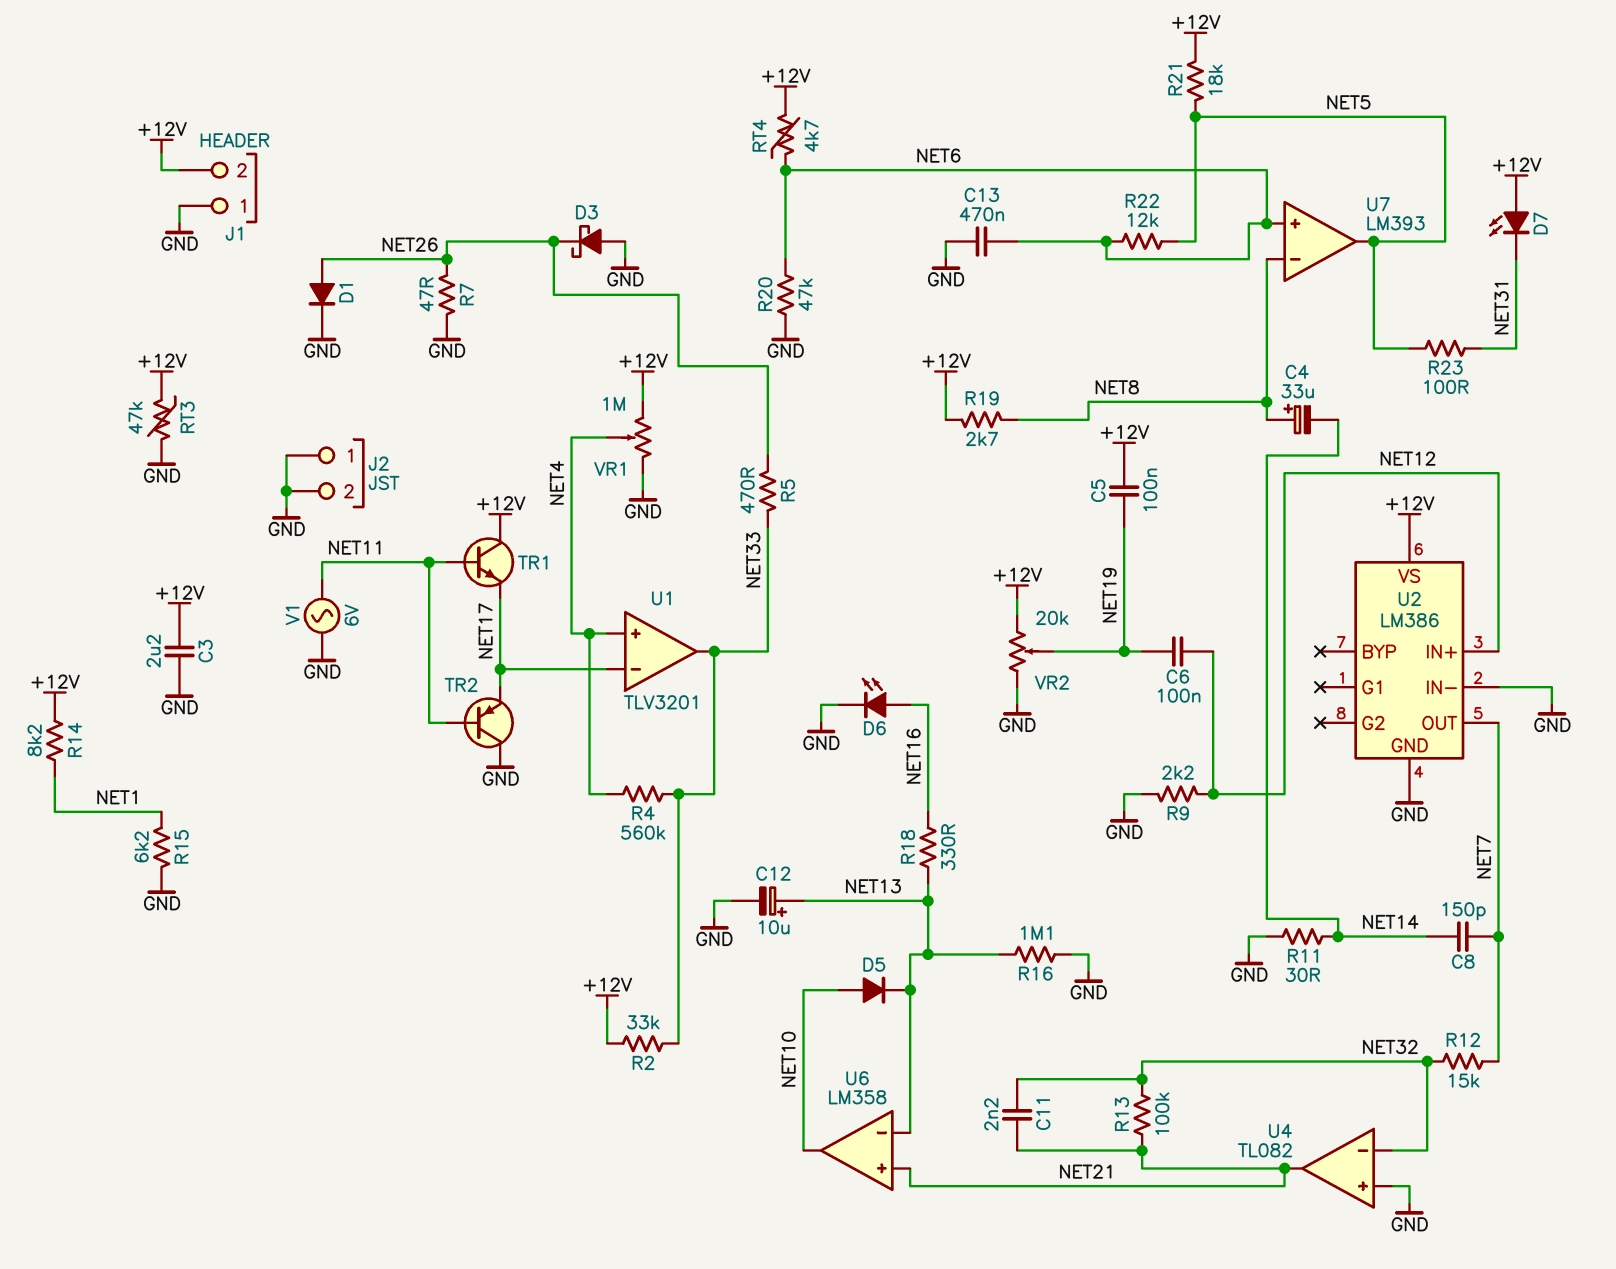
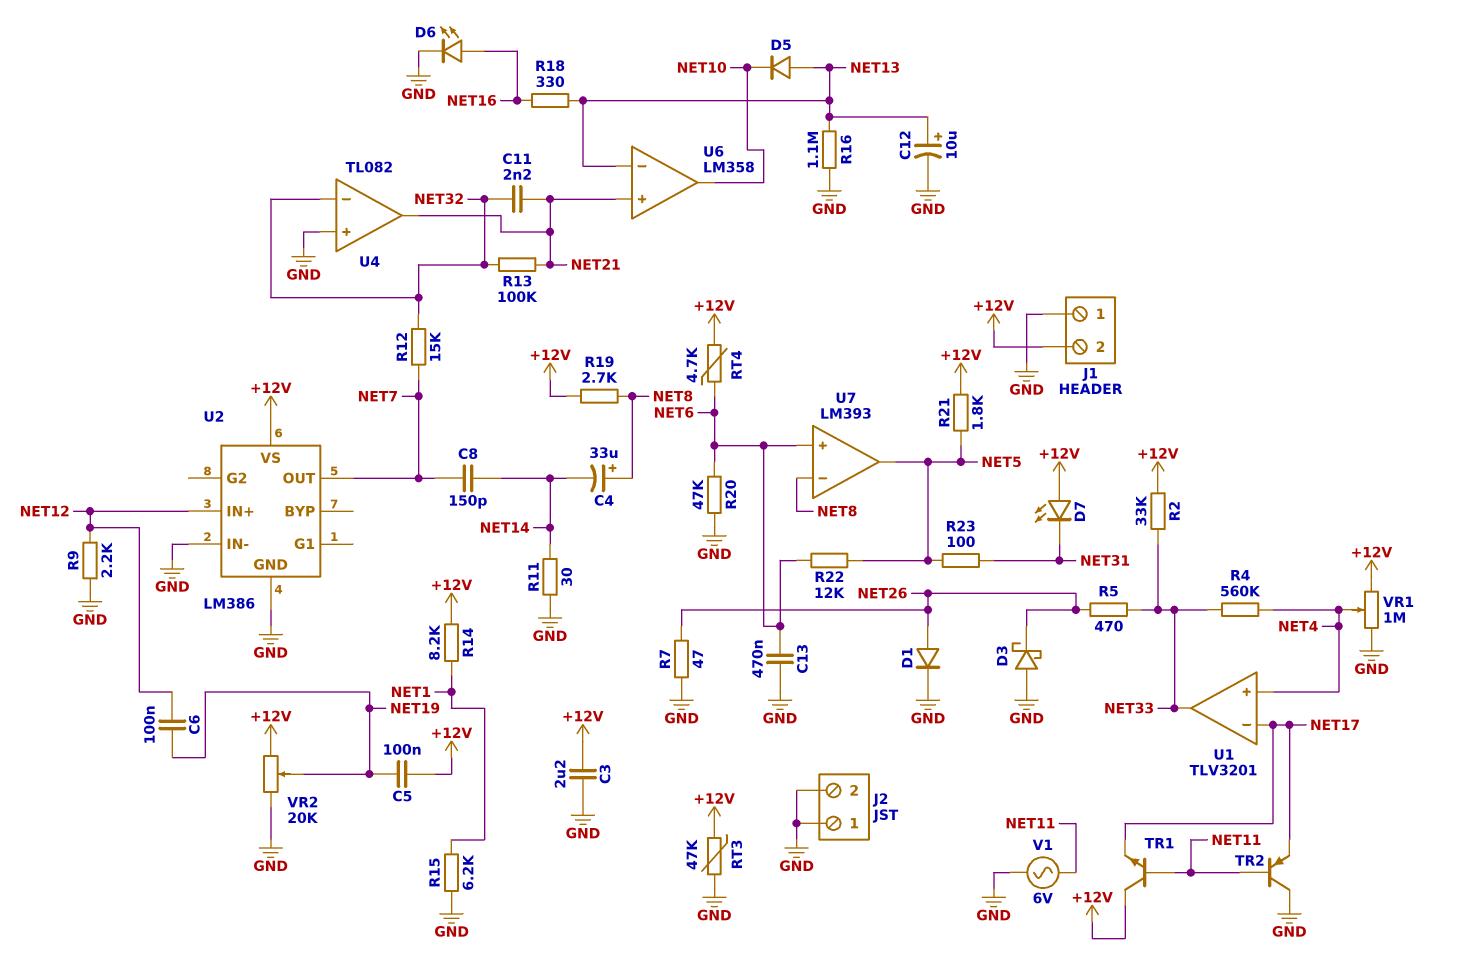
D5: diode (A NET10, K NET13) -> diode (A NET13, K NET10)
R21: 18k (+12V, NET5) -> 1.8k (+12V, NET5)

